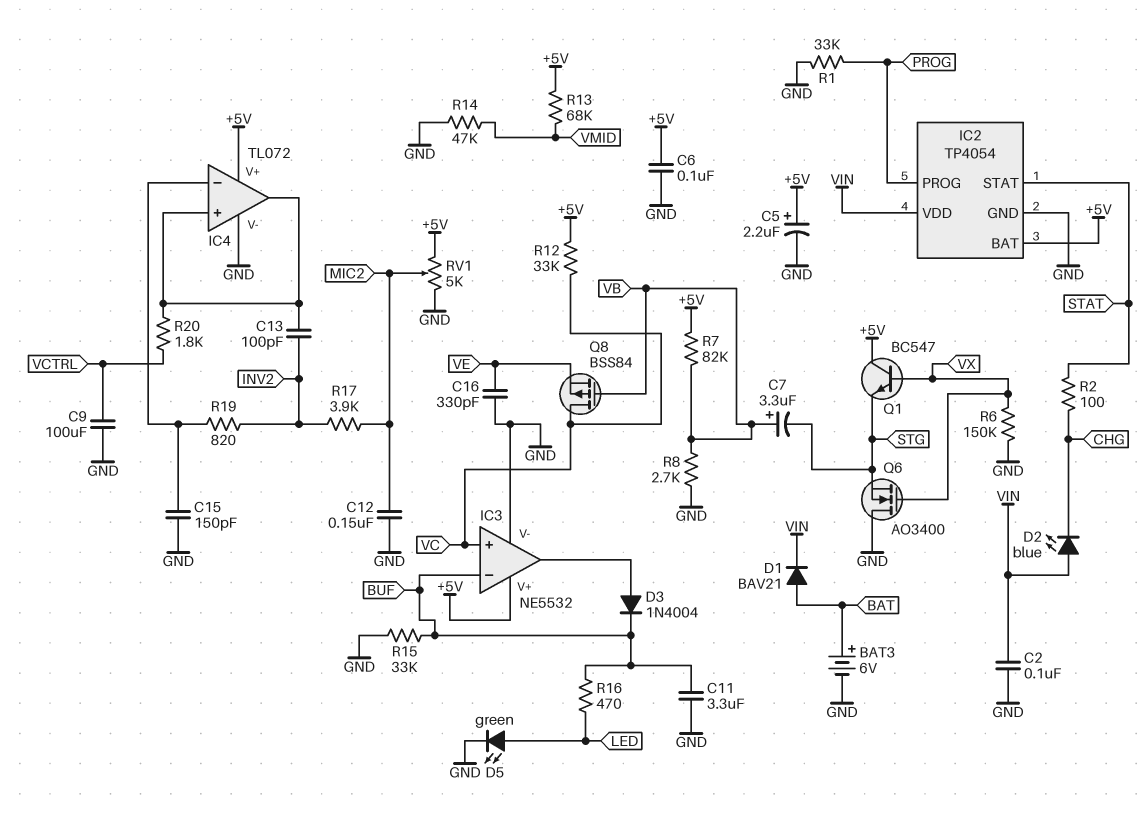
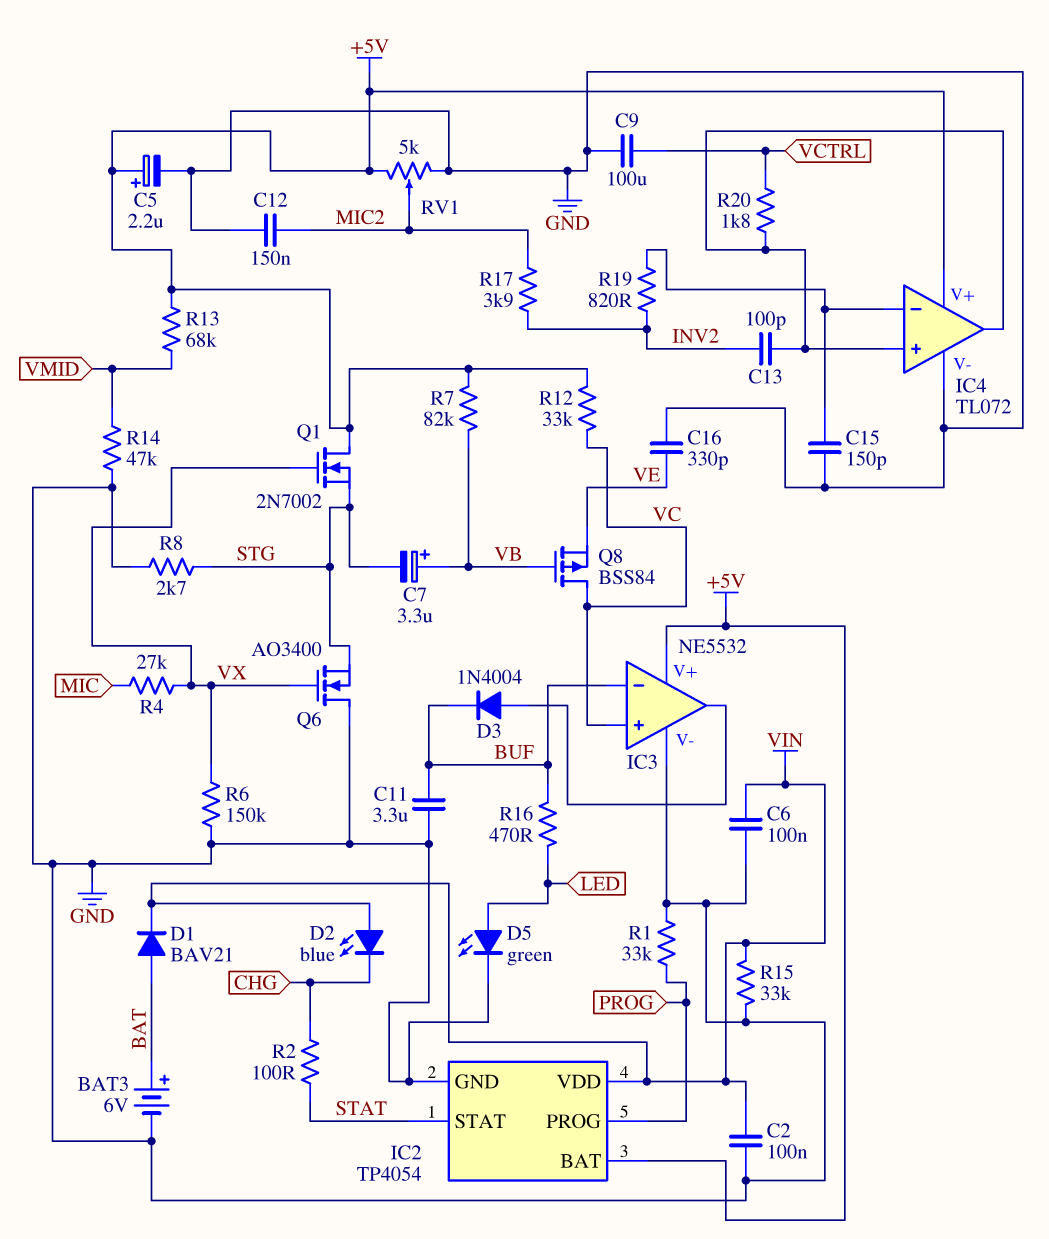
C6: 100nF (+5V, GND) -> 100nF (GND, VIN)
Q1: NPN BC547 (B VX, C +5V, E STG) -> NMOS 2N7002 (G VX, D +5V, S STG)
R4: none -> 27k (MIC, VX)
R8: 2.7k (GND, VB) -> 2.7k (GND, STG)
R15: 33k (BUF, GND) -> 33k (GND, VIN)

